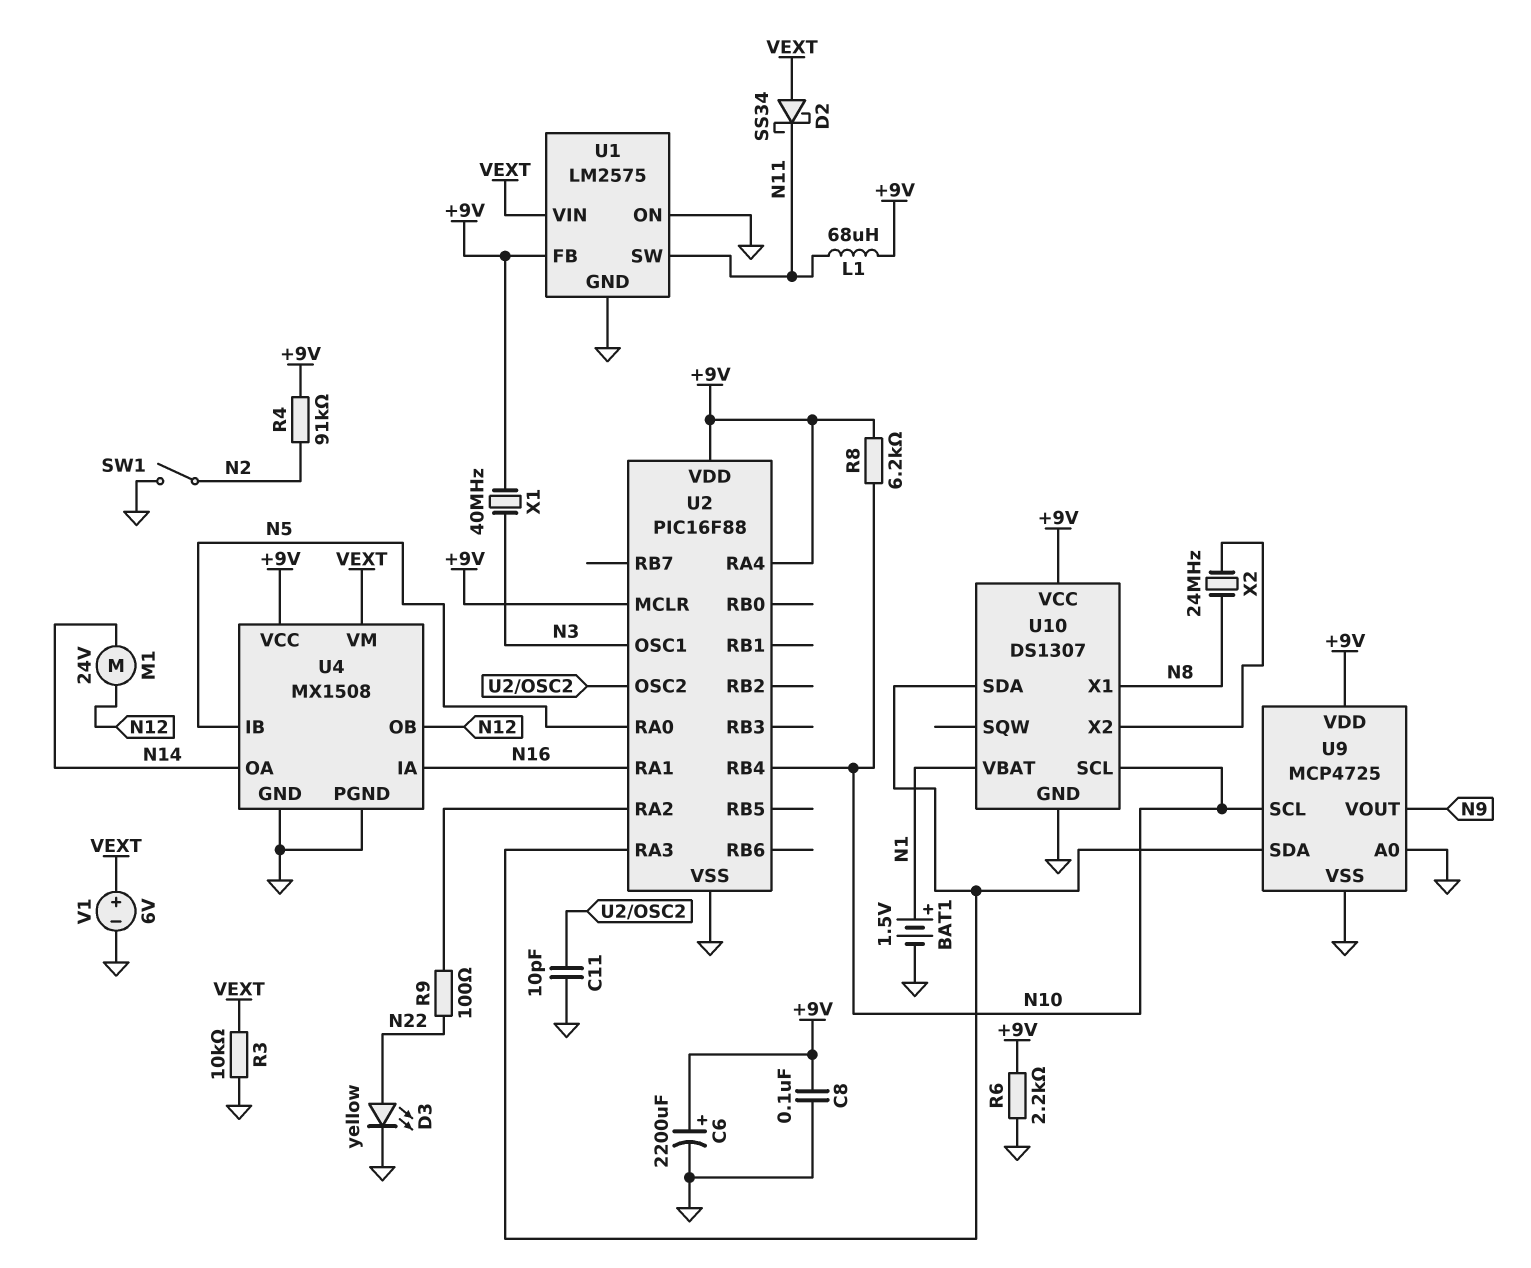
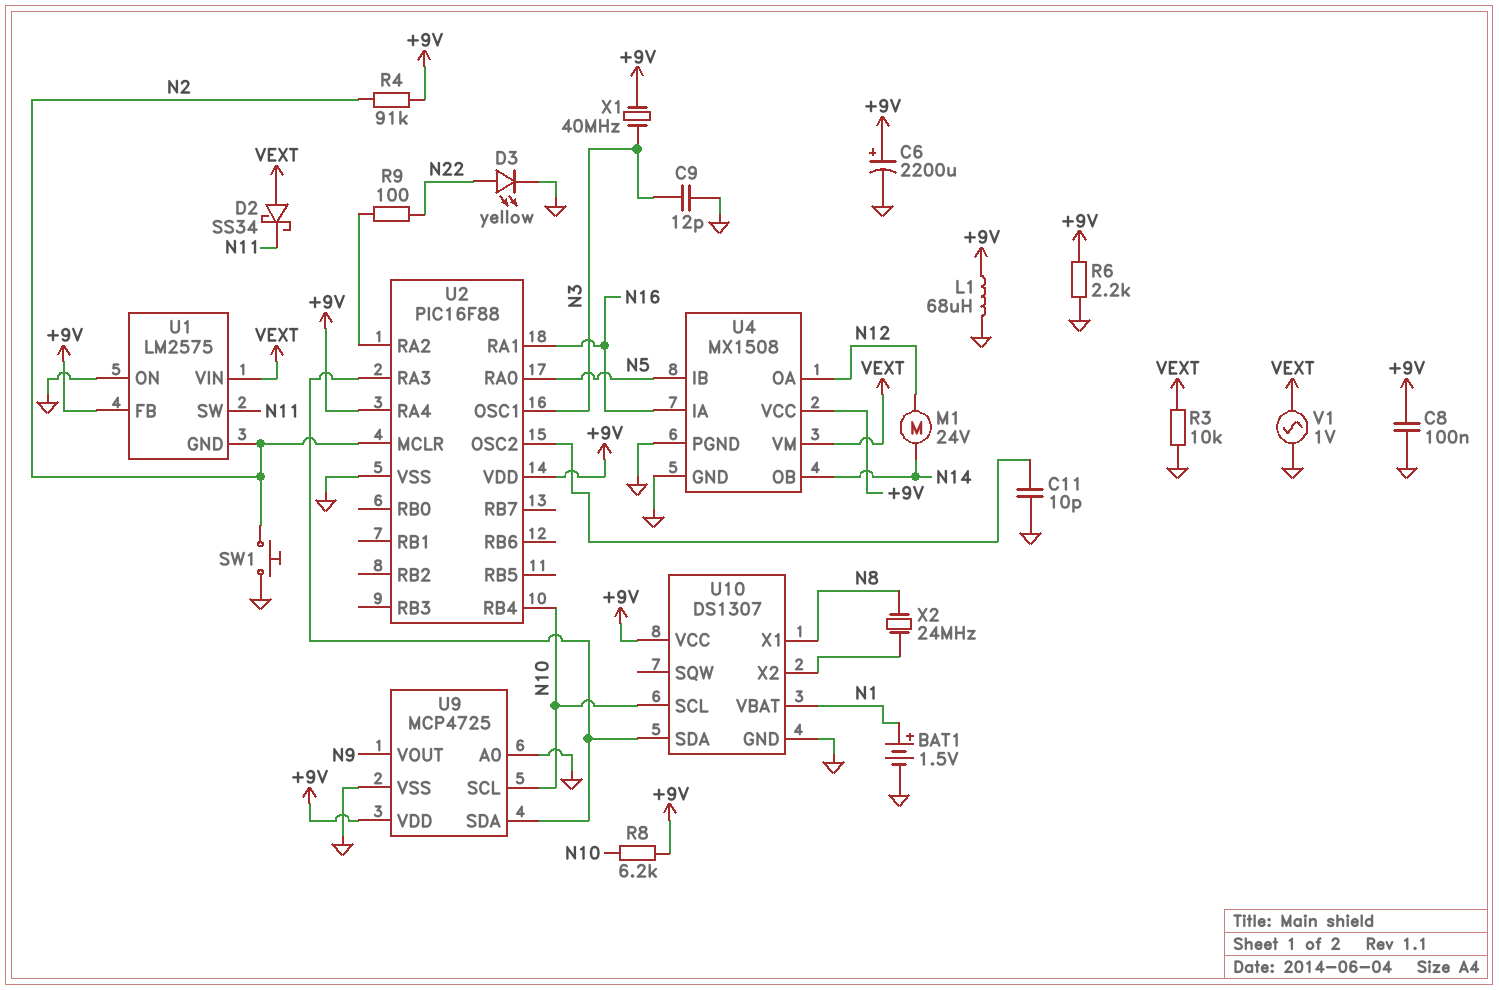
C9: none -> 12pF (GND, N3)
L1: 68uH (+9V, N11) -> 68uH (+9V, GND)
SW1: switch (GND, N2) -> button (GND, N2)
U1 pin GND: GND -> N2
U2 pin MCLR: +9V -> N2
U4 pin OA: N14 -> N12
U4 pin OB: N12 -> N14
V1: 6V (plus VEXT, minus GND) -> AC 1V (GND, VEXT)

